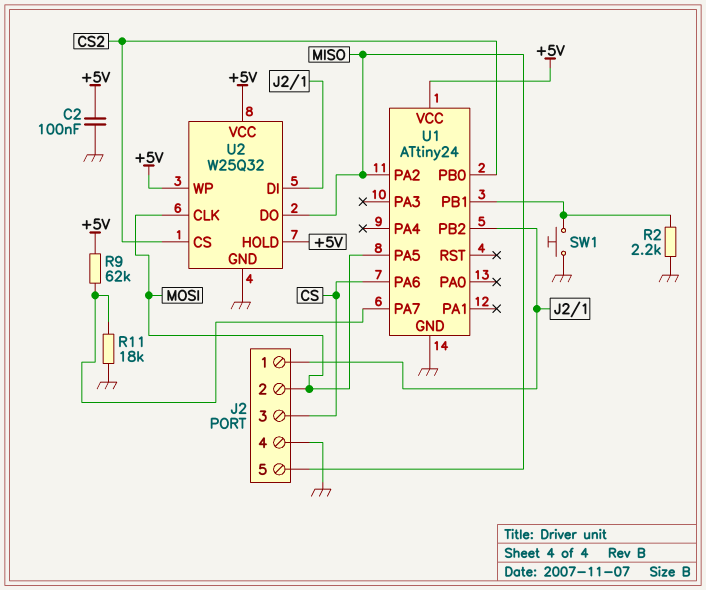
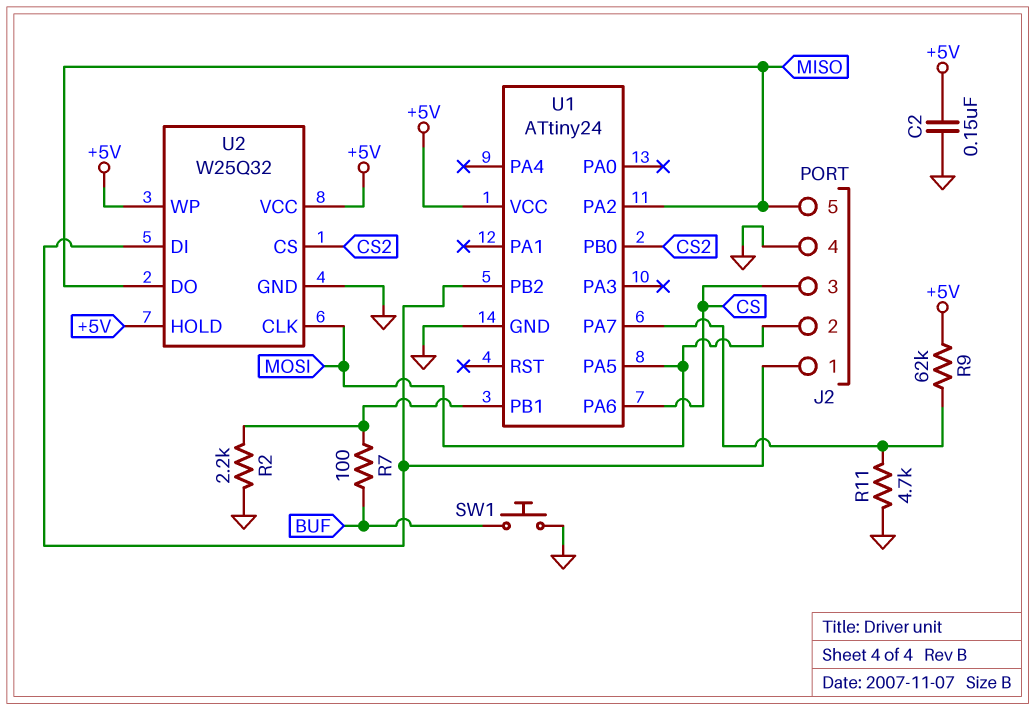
C2: 100nF (+5V, GND) -> 150nF (+5V, GND)
R7: none -> 100 (BUF, U1/PB1)
R11: 18k (GND, U1/PA7) -> 4.7k (GND, U1/PA7)
SW1: button (GND, U1/PB1) -> button (BUF, GND)

